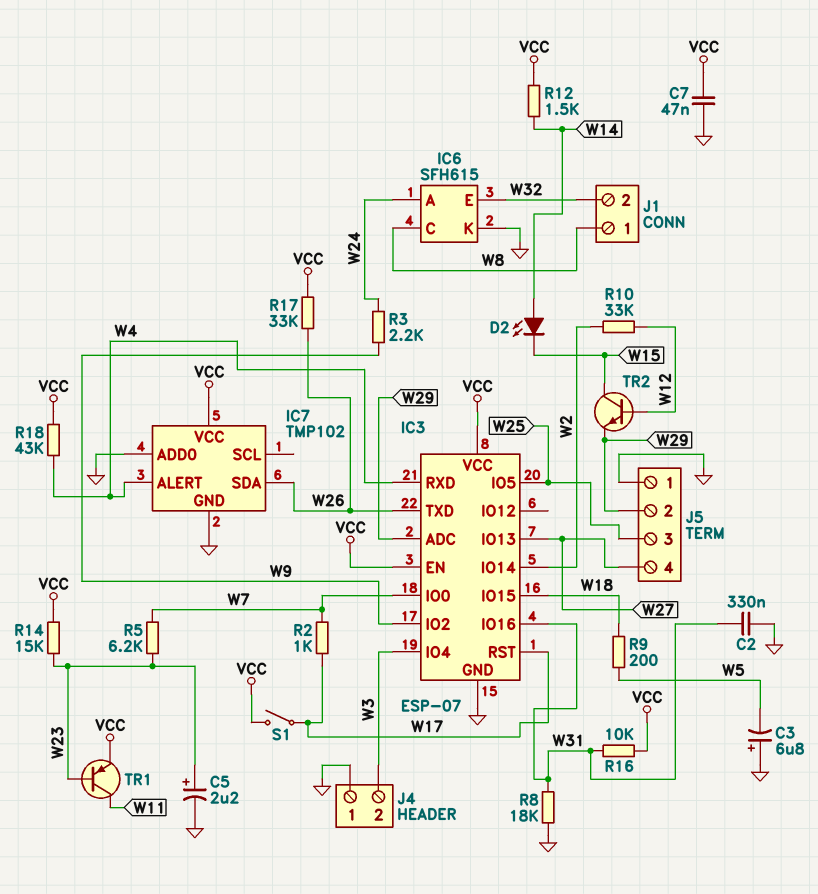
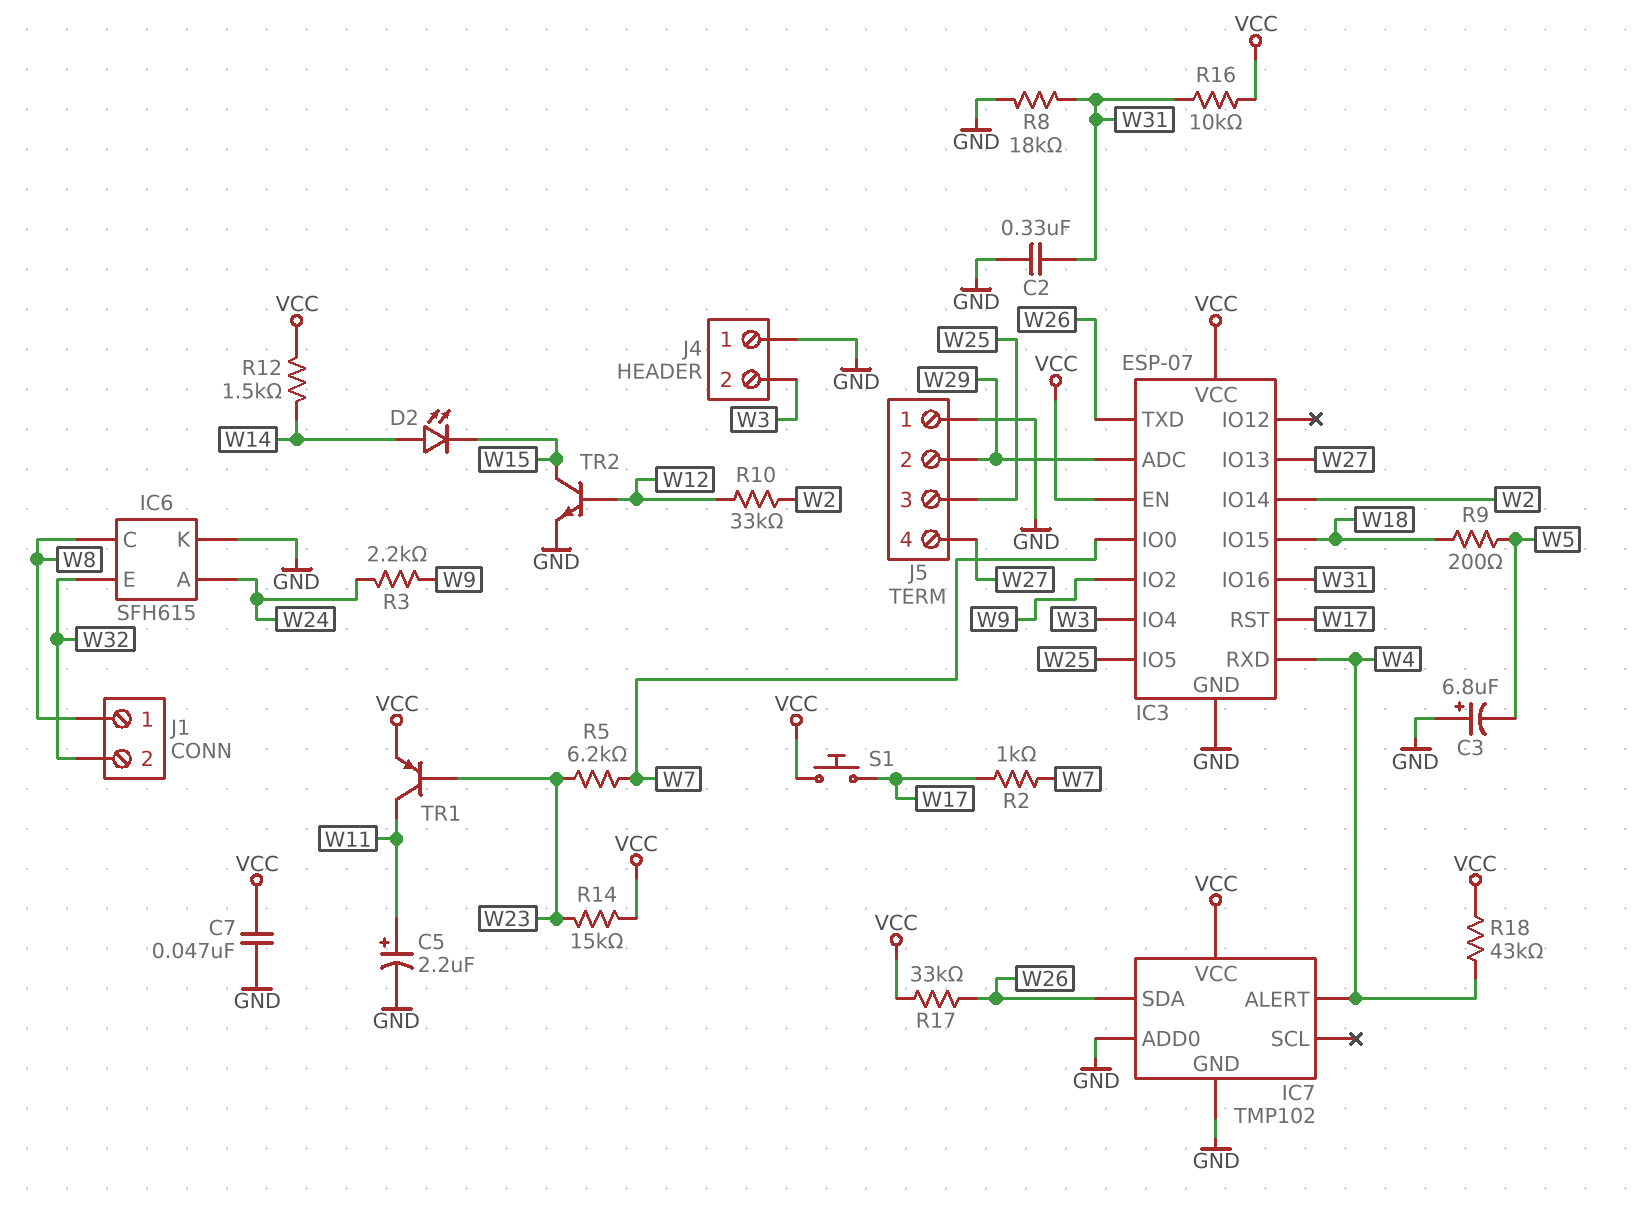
C5: 2.2uF (plus W23, minus GND) -> 2.2uF (plus W11, minus GND)
S1: switch (VCC, W17) -> button (VCC, W17)
TR2: NPN (B W12, C W15, E W29) -> NPN (B W12, C W15, E GND)

